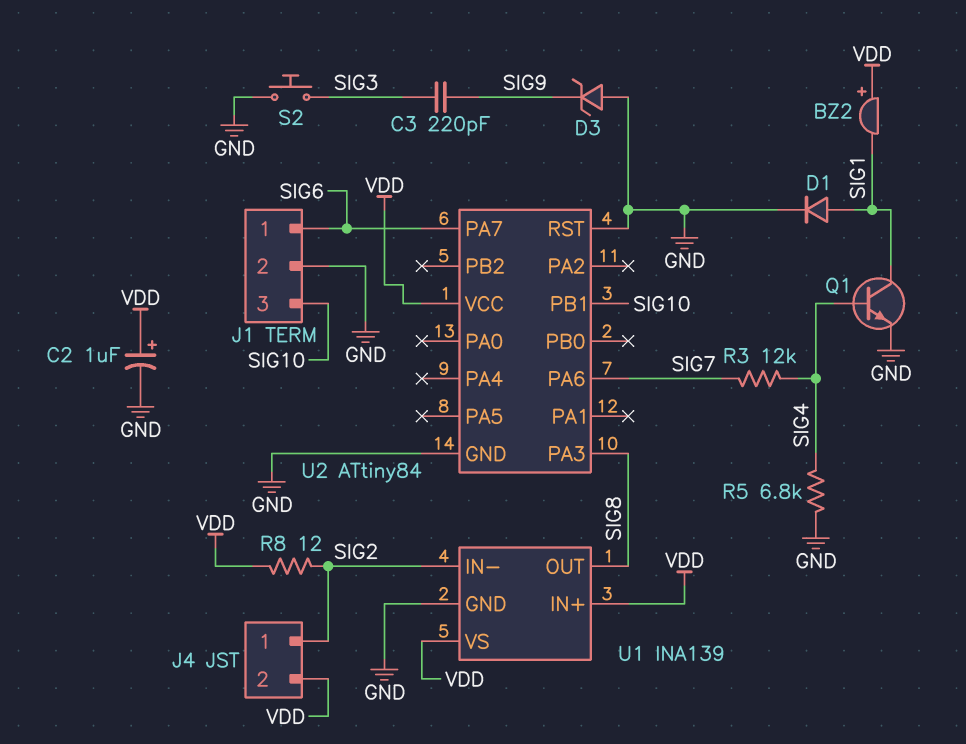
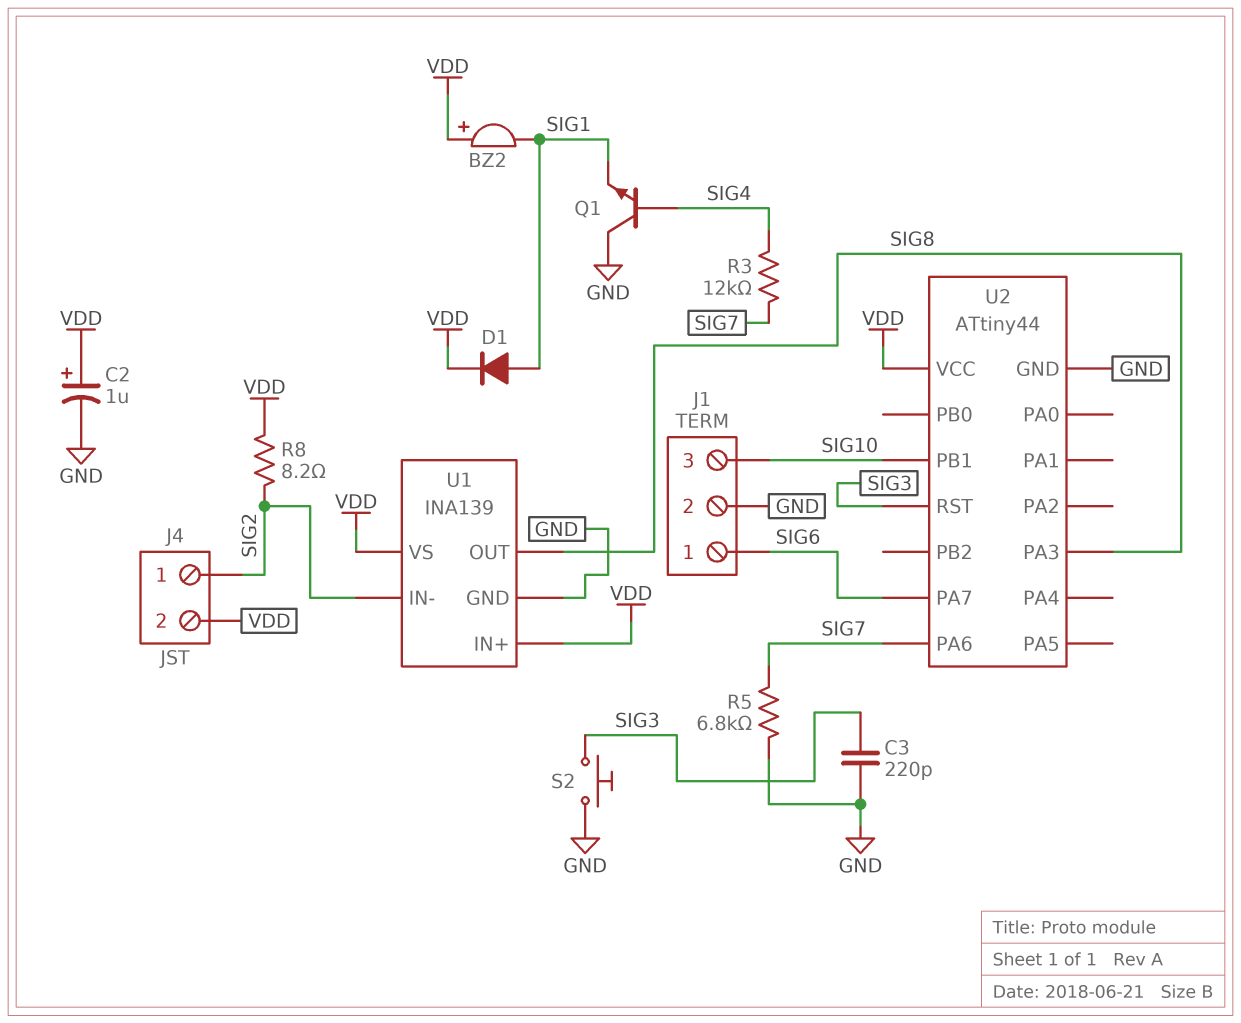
C3: 220pF (SIG3, SIG9) -> 220pF (GND, SIG3)
D1: diode (A SIG1, K GND) -> diode (A SIG1, K VDD)
D3: zener (A GND, K SIG9) -> none
Q1: NPN (B SIG4, C SIG1, E GND) -> NPN (B SIG4, C GND, E SIG1)
R5: 6.8k (GND, SIG4) -> 6.8k (GND, SIG7)
R8: 12 (SIG2, VDD) -> 8.2 (SIG2, VDD)
U2: ATtiny84 -> ATtiny44
U2 pin RST: GND -> SIG3

